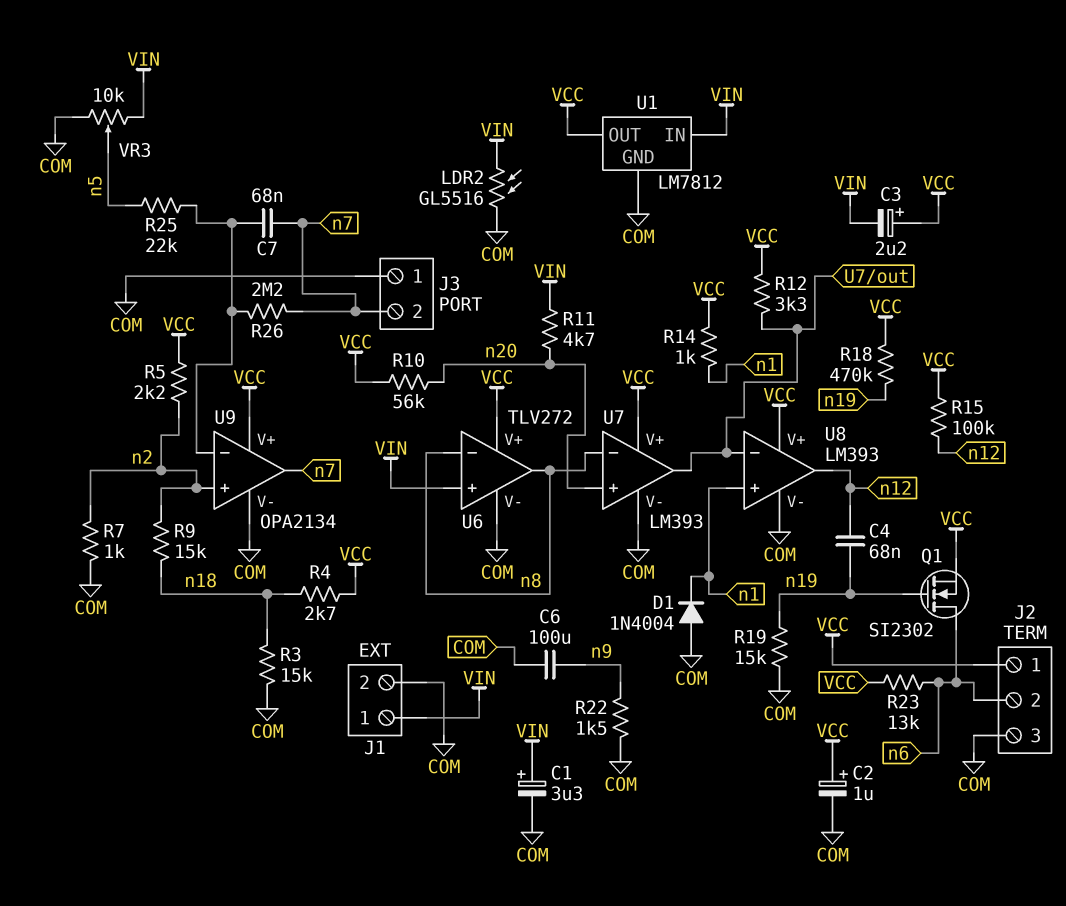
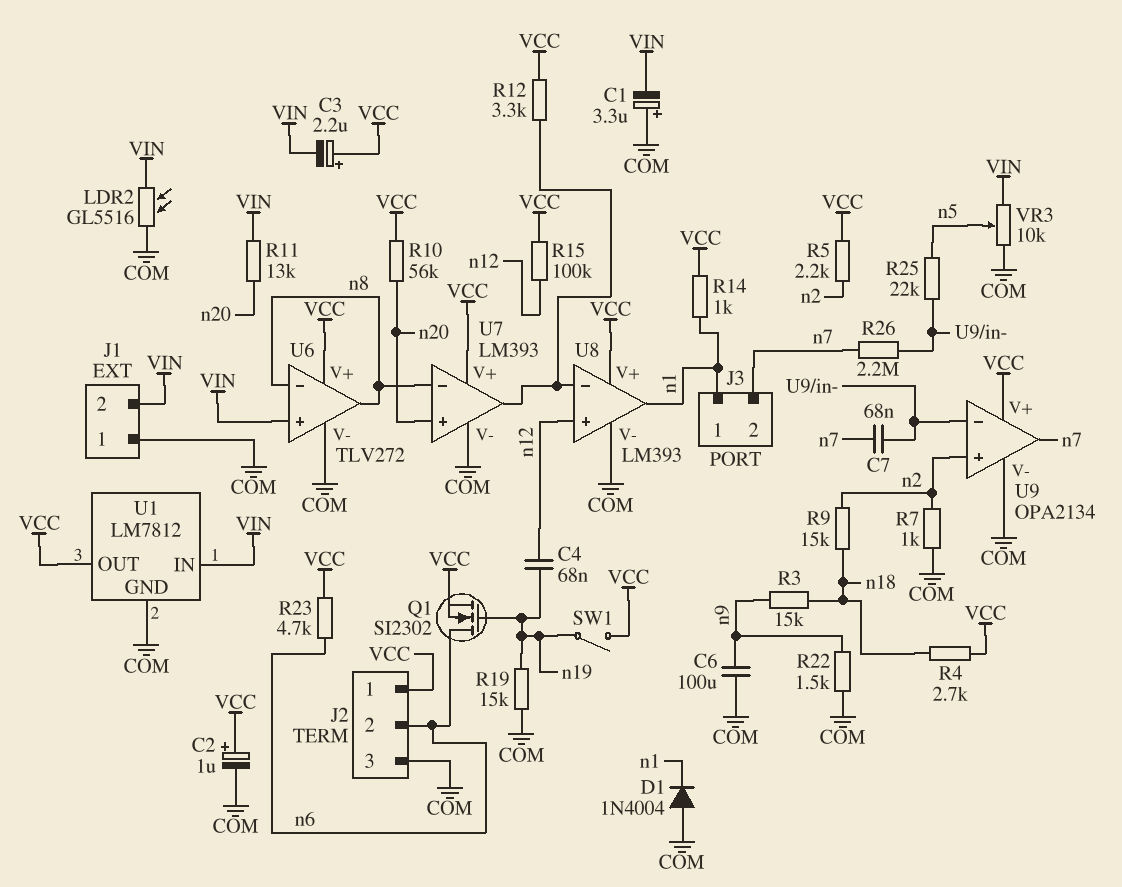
C1: 3.3uF (plus VIN, minus COM) -> 3.3uF (plus COM, minus VIN)
J1 pin 1: VIN -> COM
J1 pin 2: COM -> VIN
J3 pin 1: COM -> n1
R3: 15k (COM, n18) -> 15k (n9, n18)
R11: 4.7k (VIN, n20) -> 13k (VIN, n20)
R18: 470k (VCC, n19) -> none
R23: 13k (VCC, n6) -> 4.7k (VCC, n6)
SW1: none -> switch (VCC, n19)
U8 pin in+: n1 -> n12
U8 pin out: n12 -> n1

